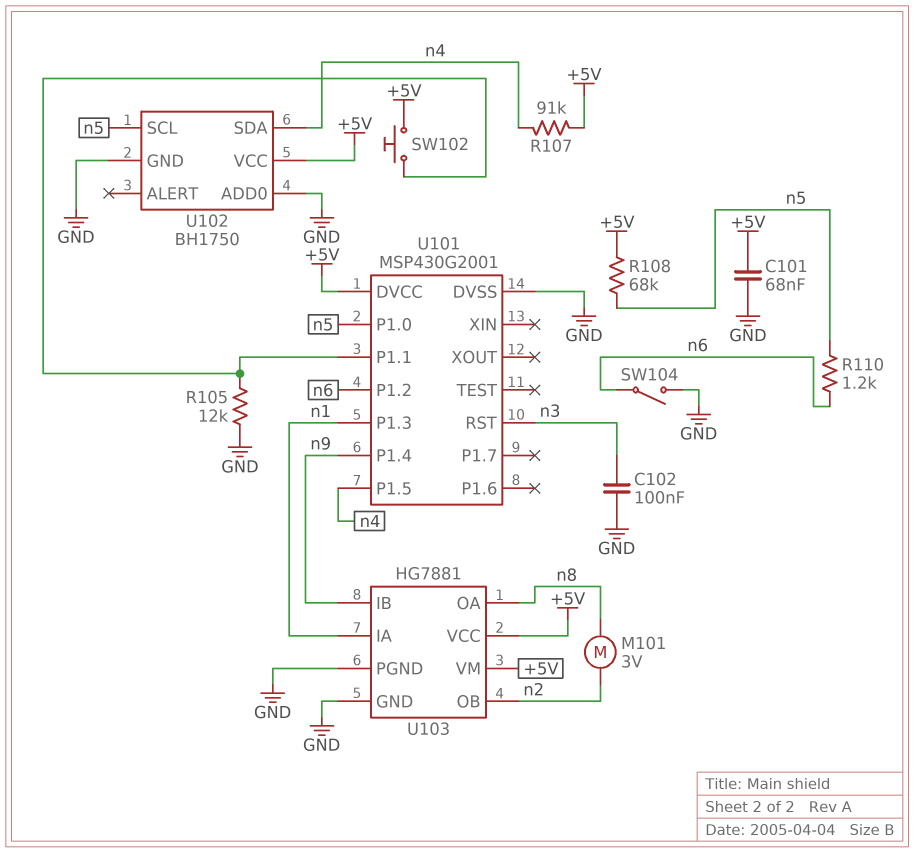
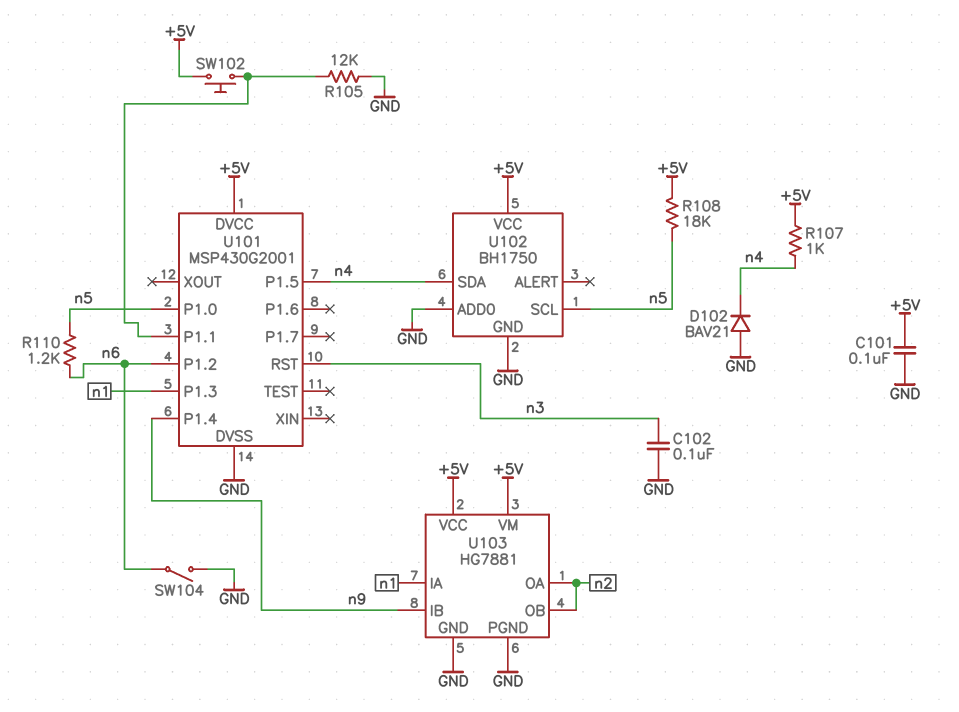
C101: 68nF (+5V, GND) -> 100nF (+5V, GND)
D102: none -> diode BAV21 (A GND, K n4)
M101: motor 3V (n2, n8) -> none
R107: 91k (+5V, n4) -> 1k (+5V, n4)
R108: 68k (+5V, n5) -> 18k (+5V, n5)
U103 pin OA: n8 -> n2

